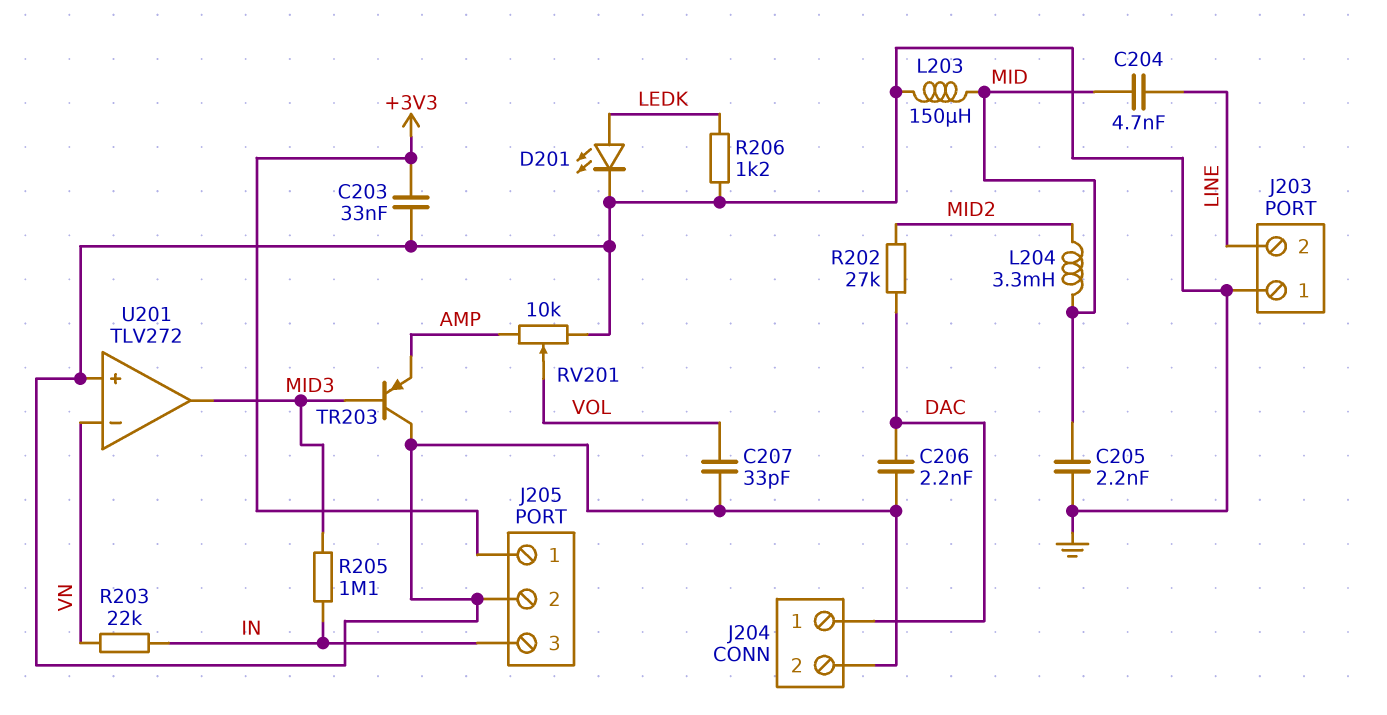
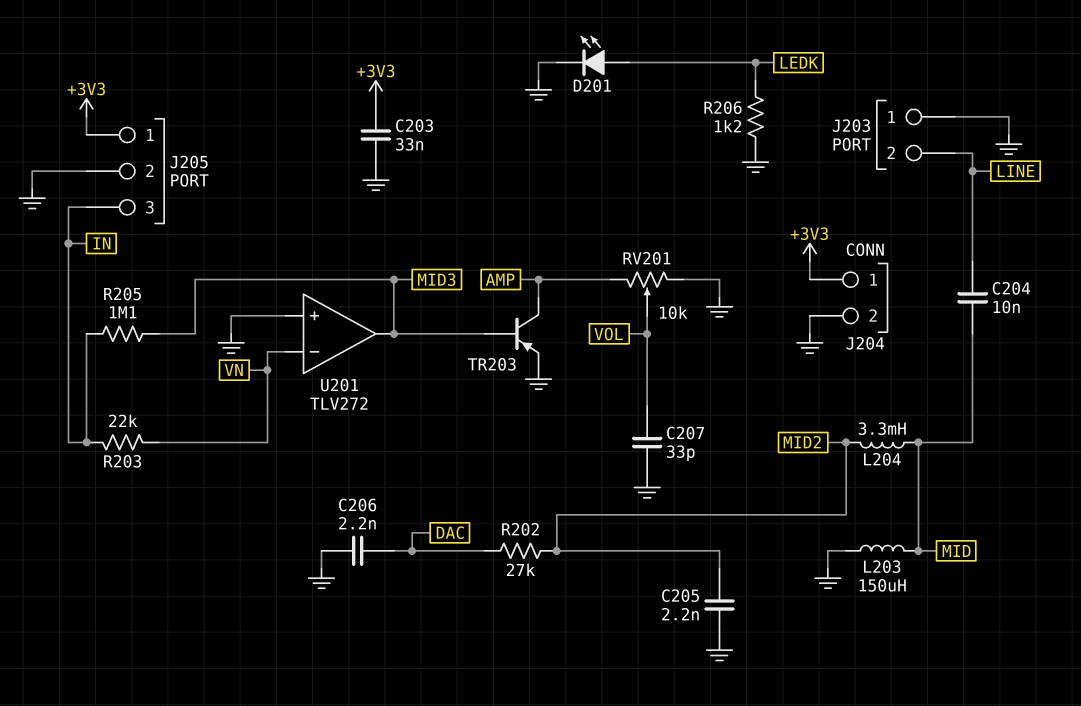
C204: 4.7nF (LINE, MID) -> 10nF (LINE, MID)
C205: 2.2nF (GND, MID) -> 2.2nF (GND, MID2)
J204 pin 1: DAC -> +3V3
TR203: PNP (B MID3, C GND, E AMP) -> PNP (B MID3, C AMP, E GND)

